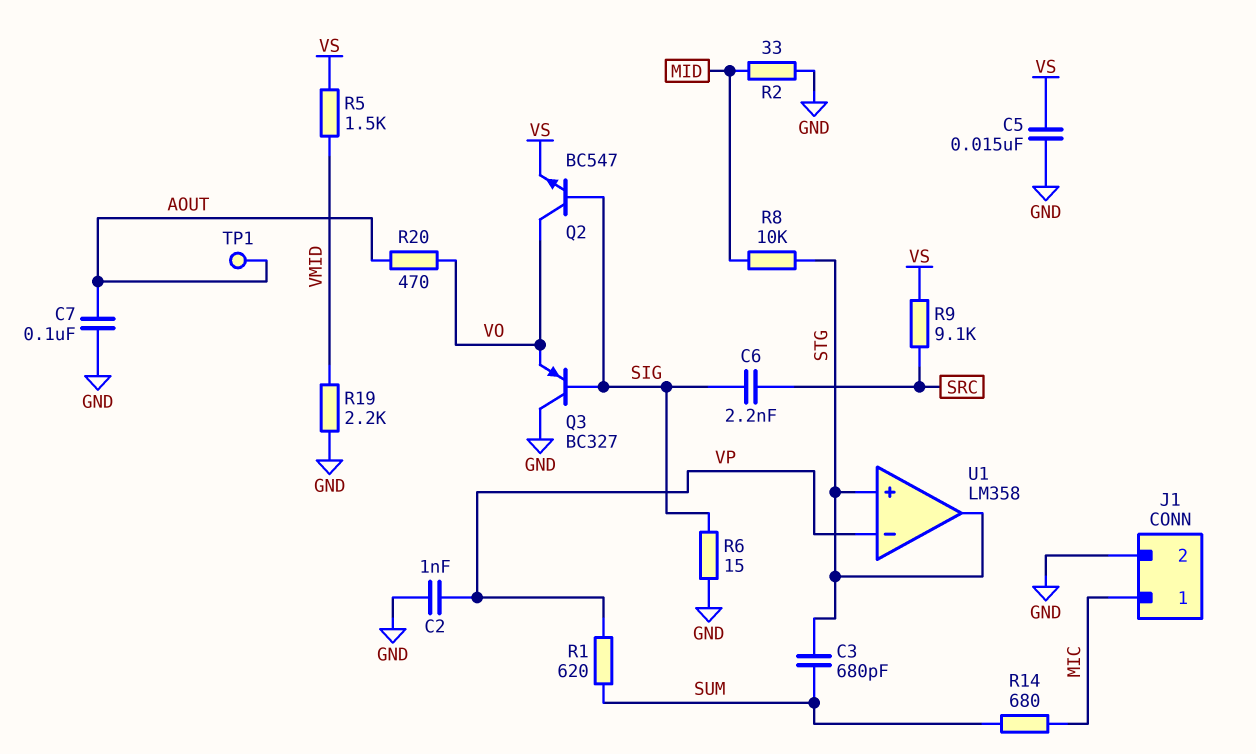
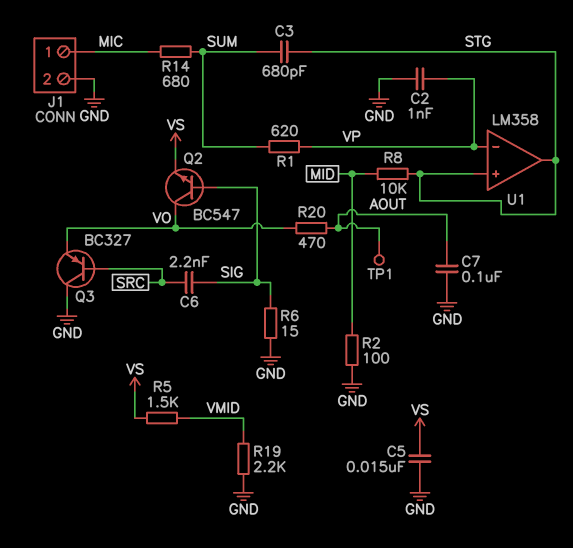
Q3: PNP BC327 (B SIG, C GND, E VO) -> PNP BC327 (B SRC, C GND, E VO)
R2: 33 (GND, MID) -> 100 (GND, MID)
R9: 9.1k (SRC, VS) -> none

